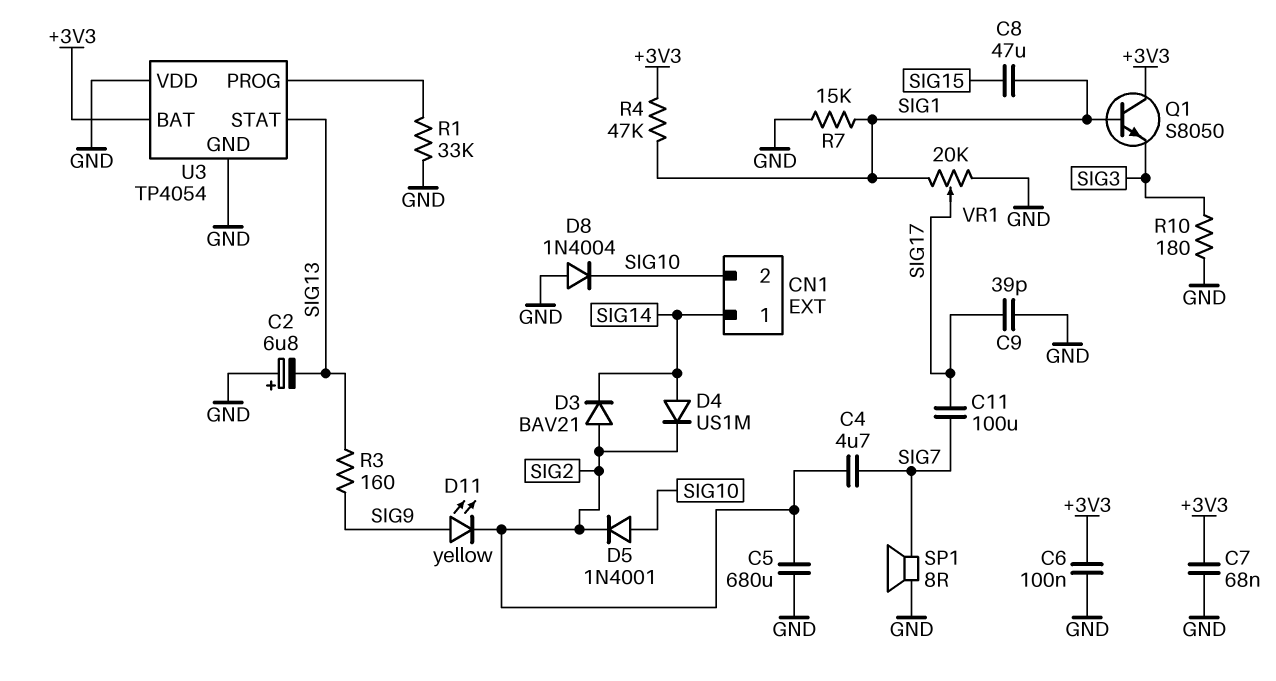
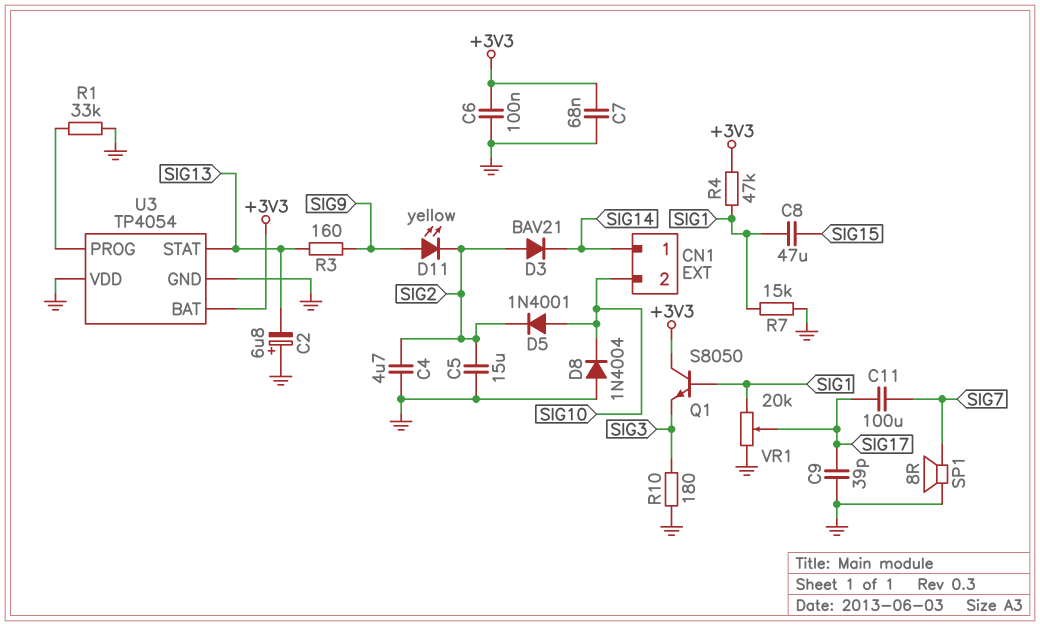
C4: 4.7uF (SIG2, SIG7) -> 4.7uF (GND, SIG2)
C5: 680uF (GND, SIG2) -> 15uF (GND, SIG2)
D4: diode US1M (A SIG14, K SIG2) -> none

